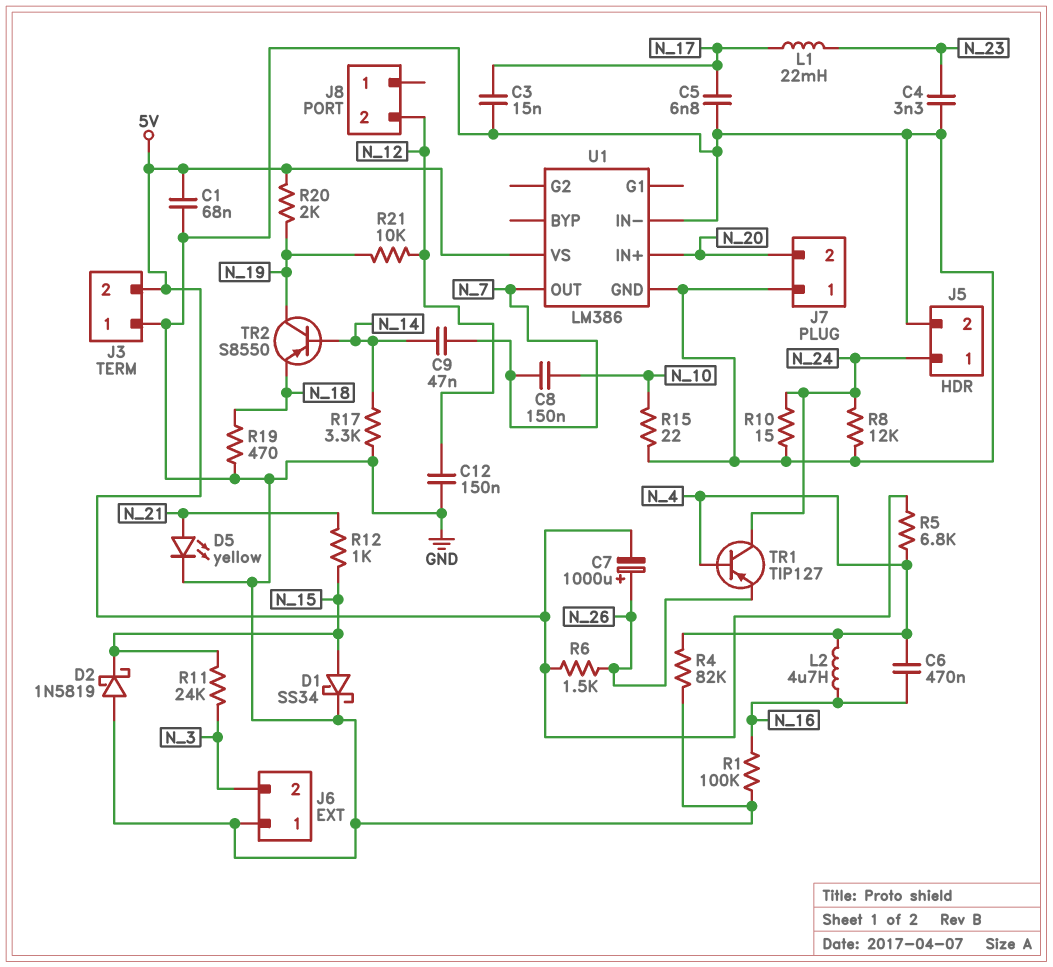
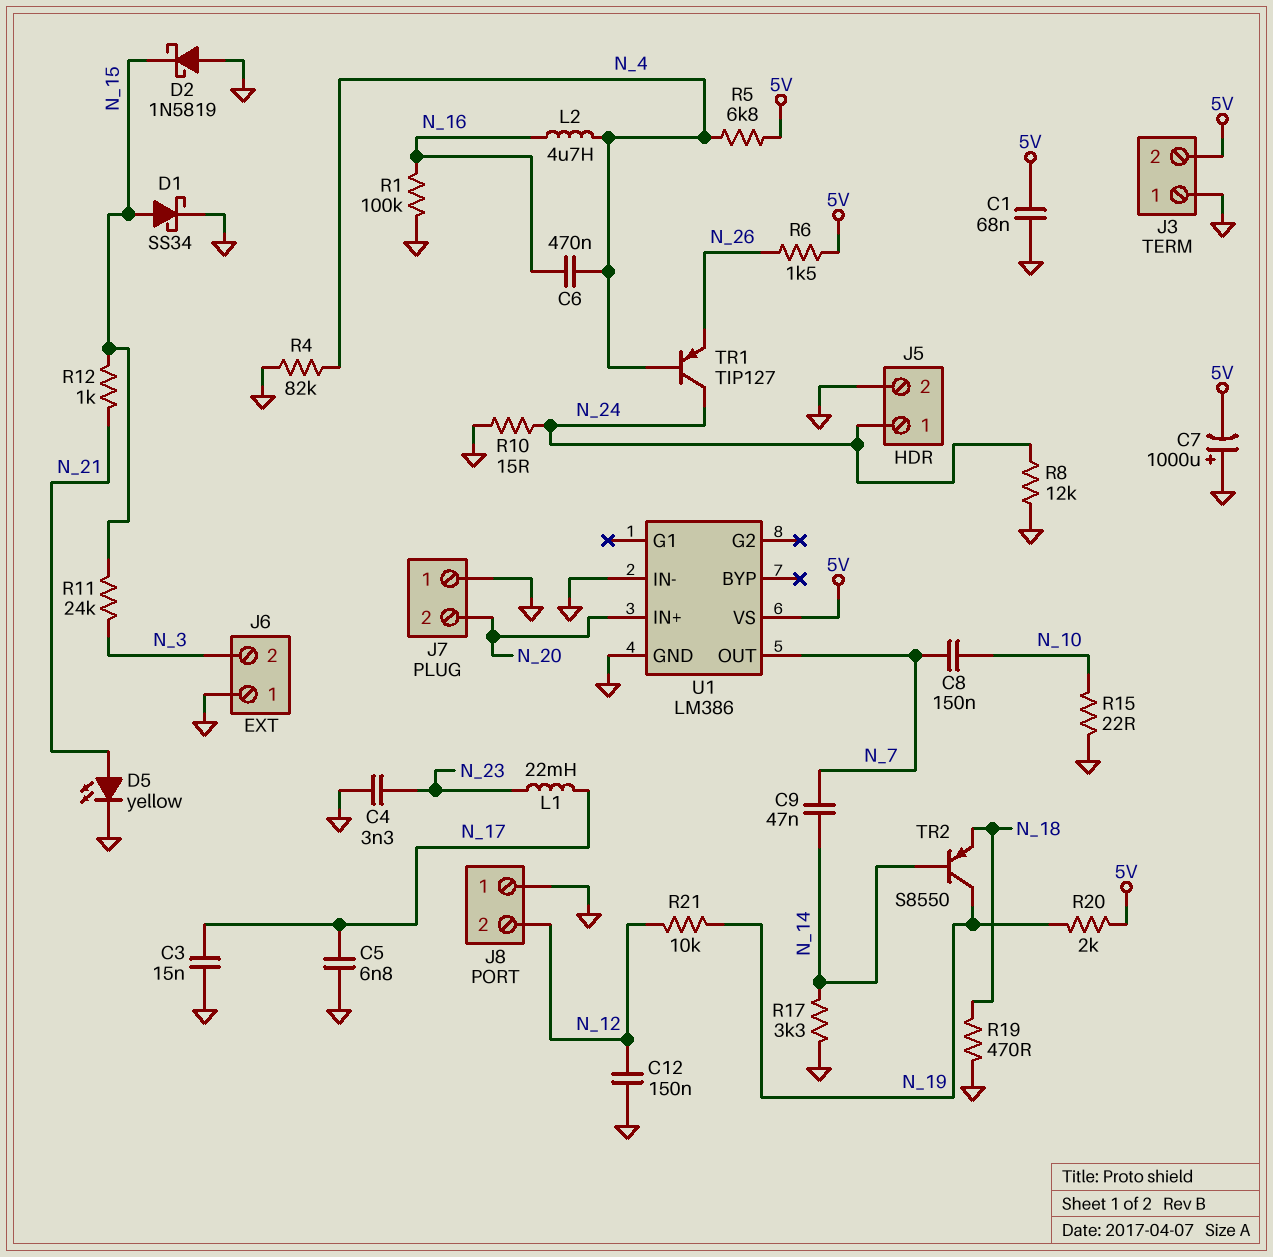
C7: 1000uF (plus N_26, minus 5V) -> 1000uF (plus GND, minus 5V)
J8 pin 1: none -> GND

